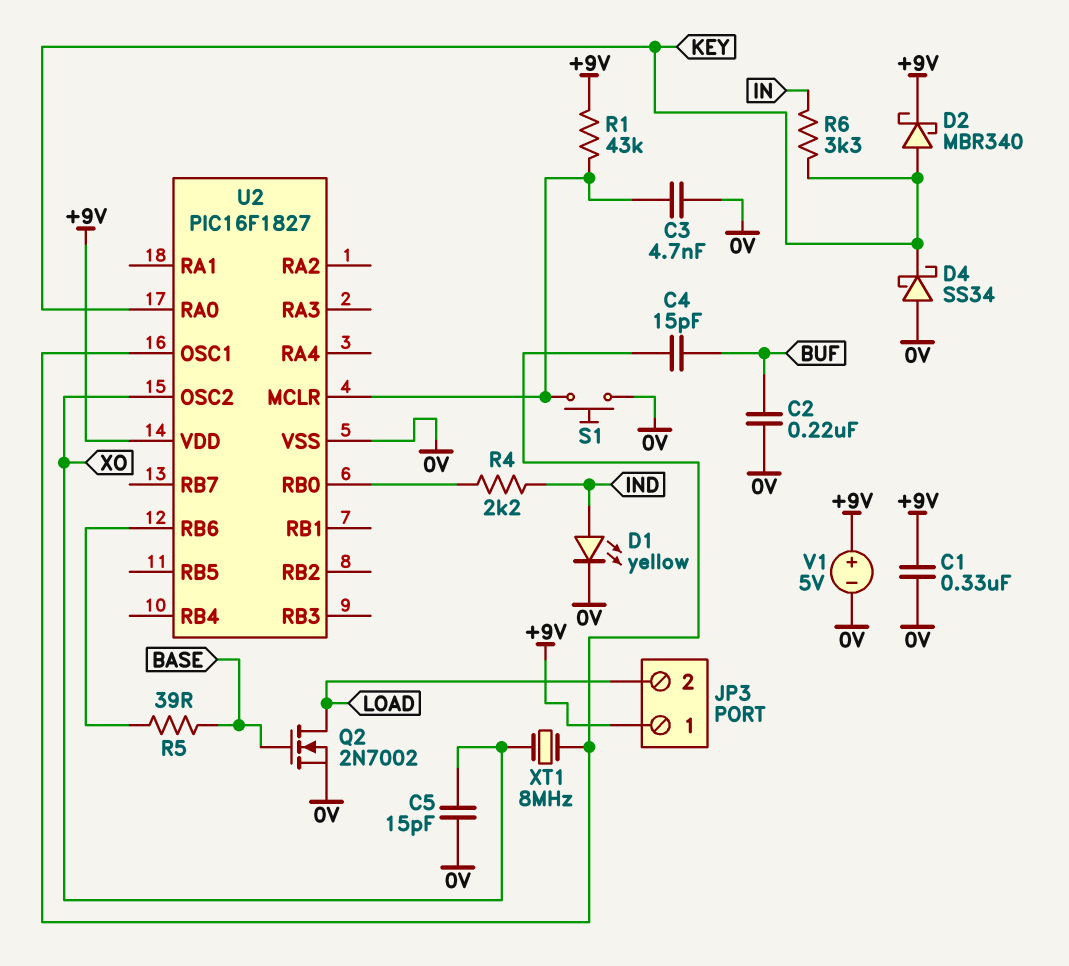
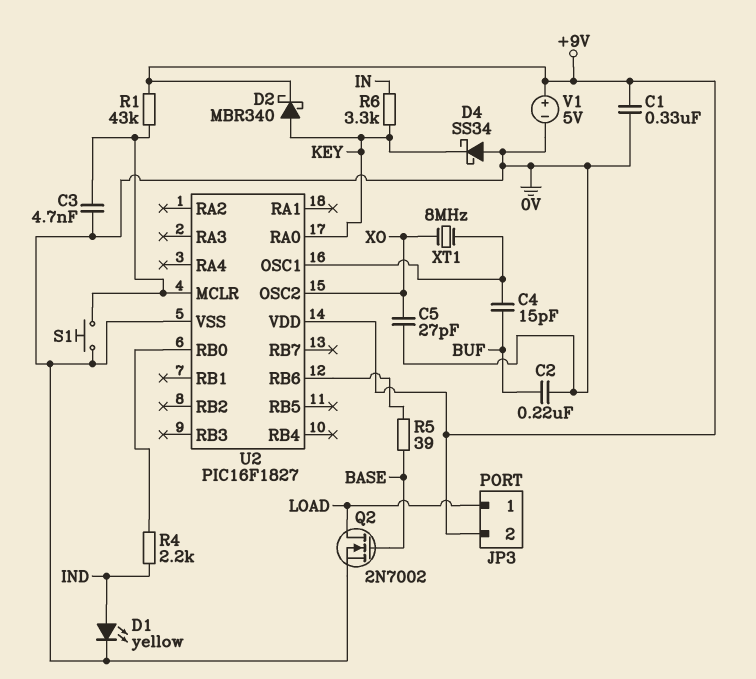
C5: 15pF (0V, XO) -> 27pF (0V, XO)
JP3 pin 1: +9V -> LOAD
JP3 pin 2: LOAD -> +9V

